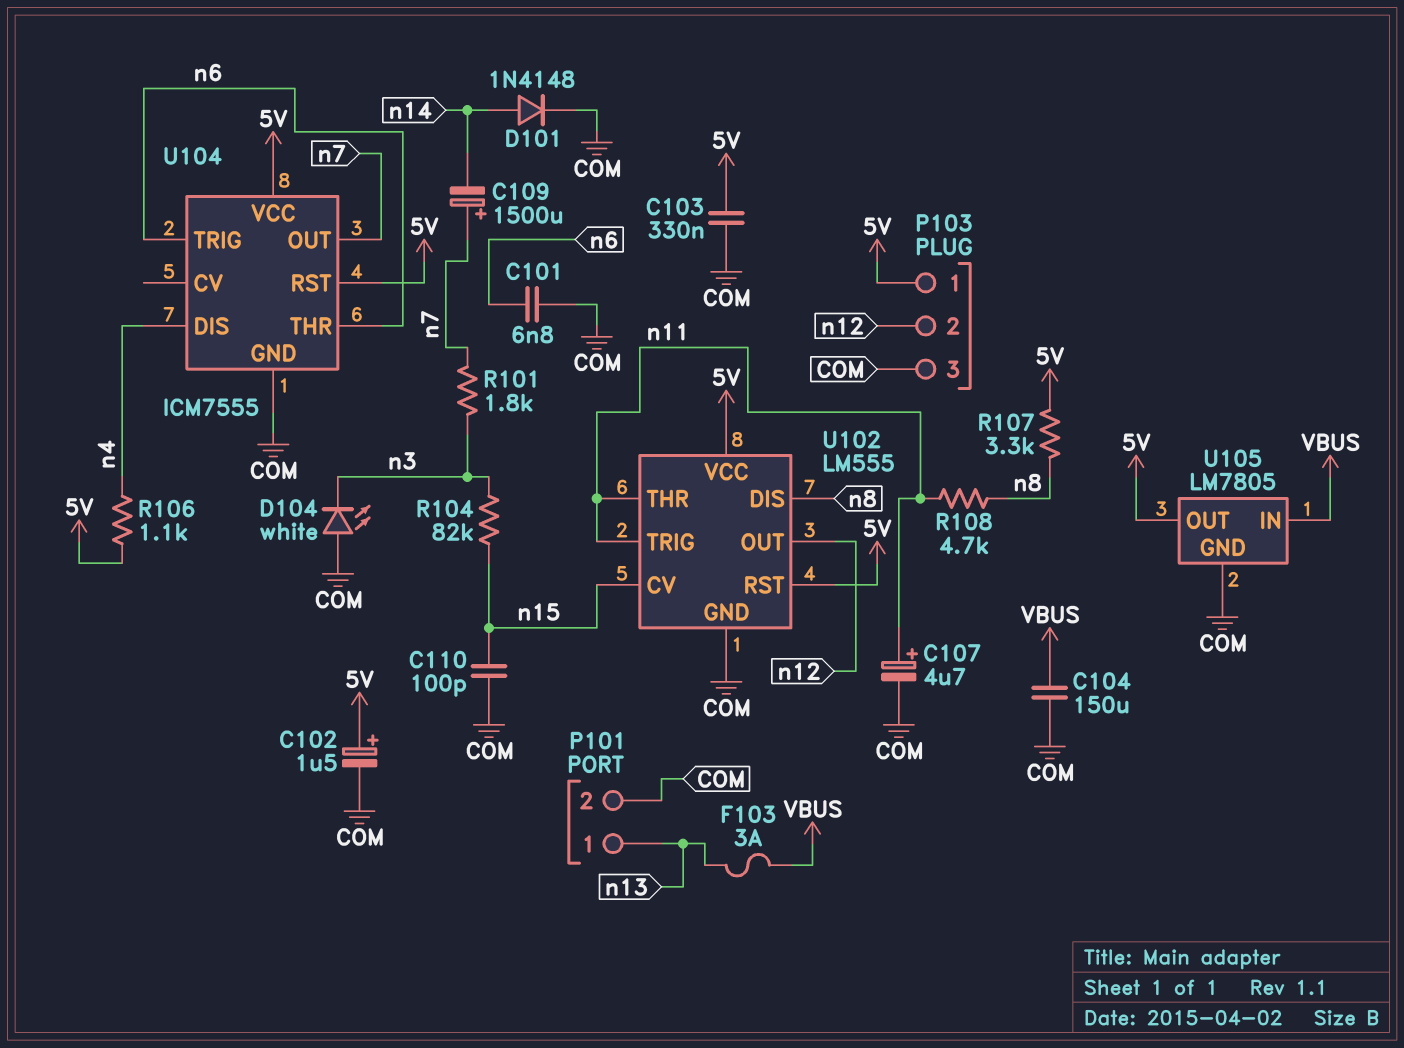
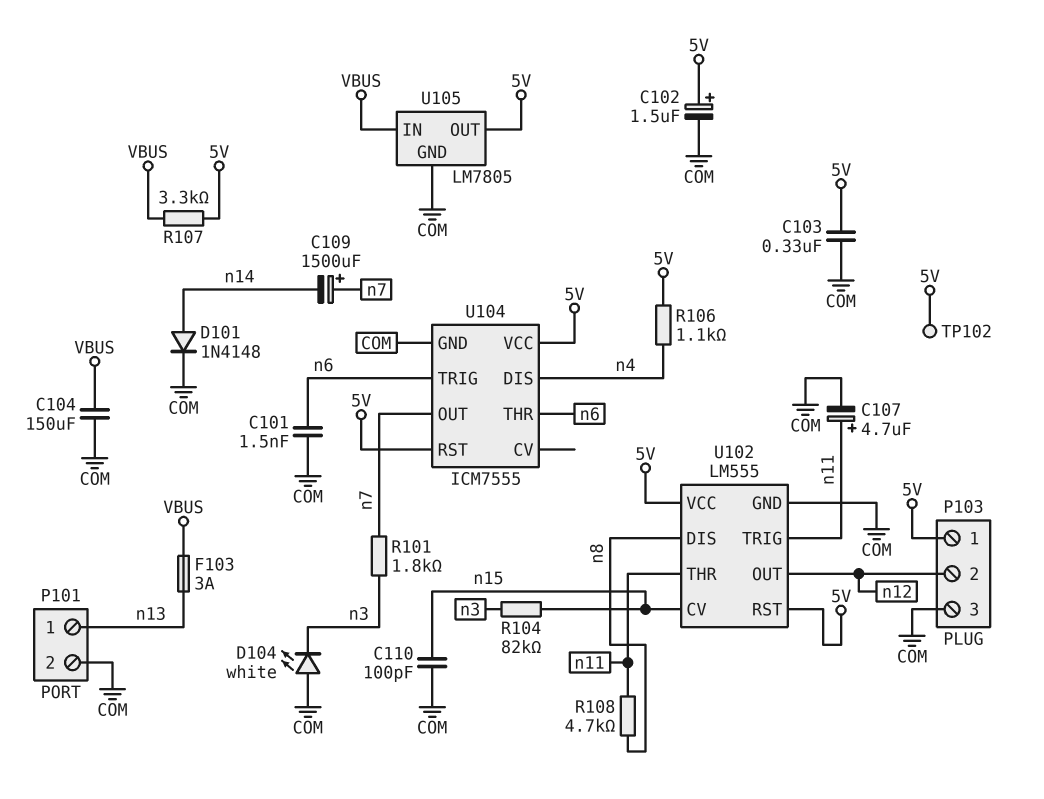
C101: 6.8nF (COM, n6) -> 1.5nF (COM, n6)
R107: 3.3k (5V, n8) -> 3.3k (5V, VBUS)
TP102: none -> test point (5V)

